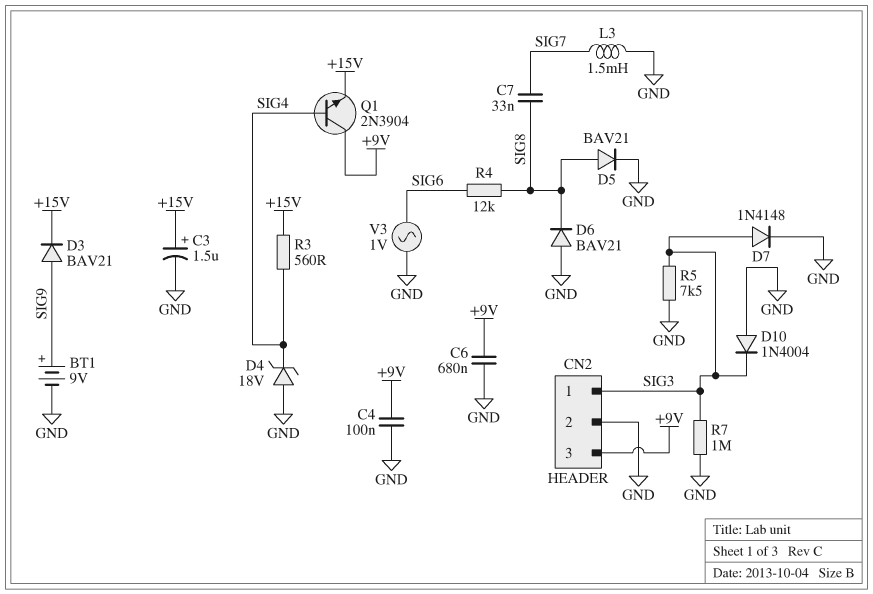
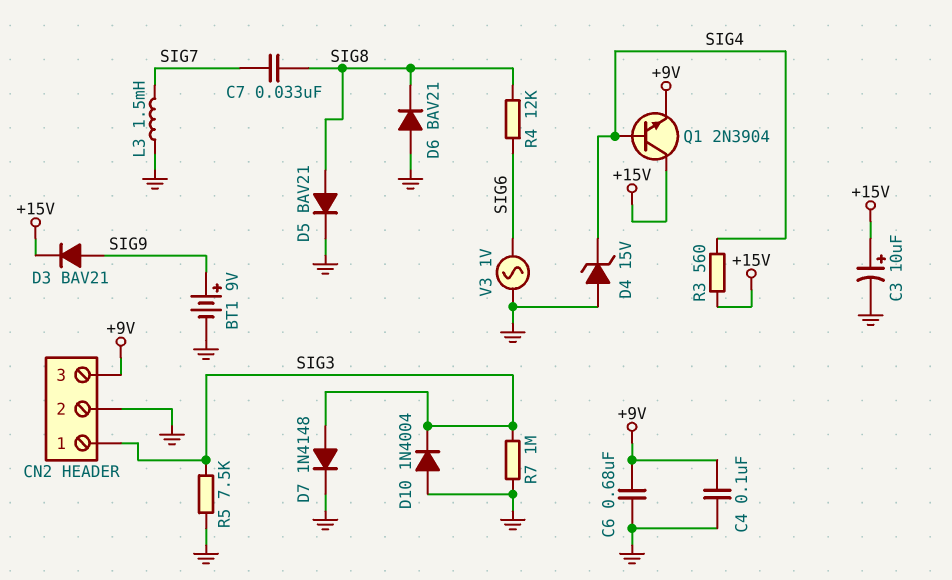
C3: 1.5uF (plus +15V, minus GND) -> 10uF (plus +15V, minus GND)
D4: zener 18V (A GND, K SIG4) -> zener 15V (A GND, K SIG4)
Q1: NPN 2N3904 (B SIG4, C +9V, E +15V) -> NPN 2N3904 (B SIG4, C +15V, E +9V)

